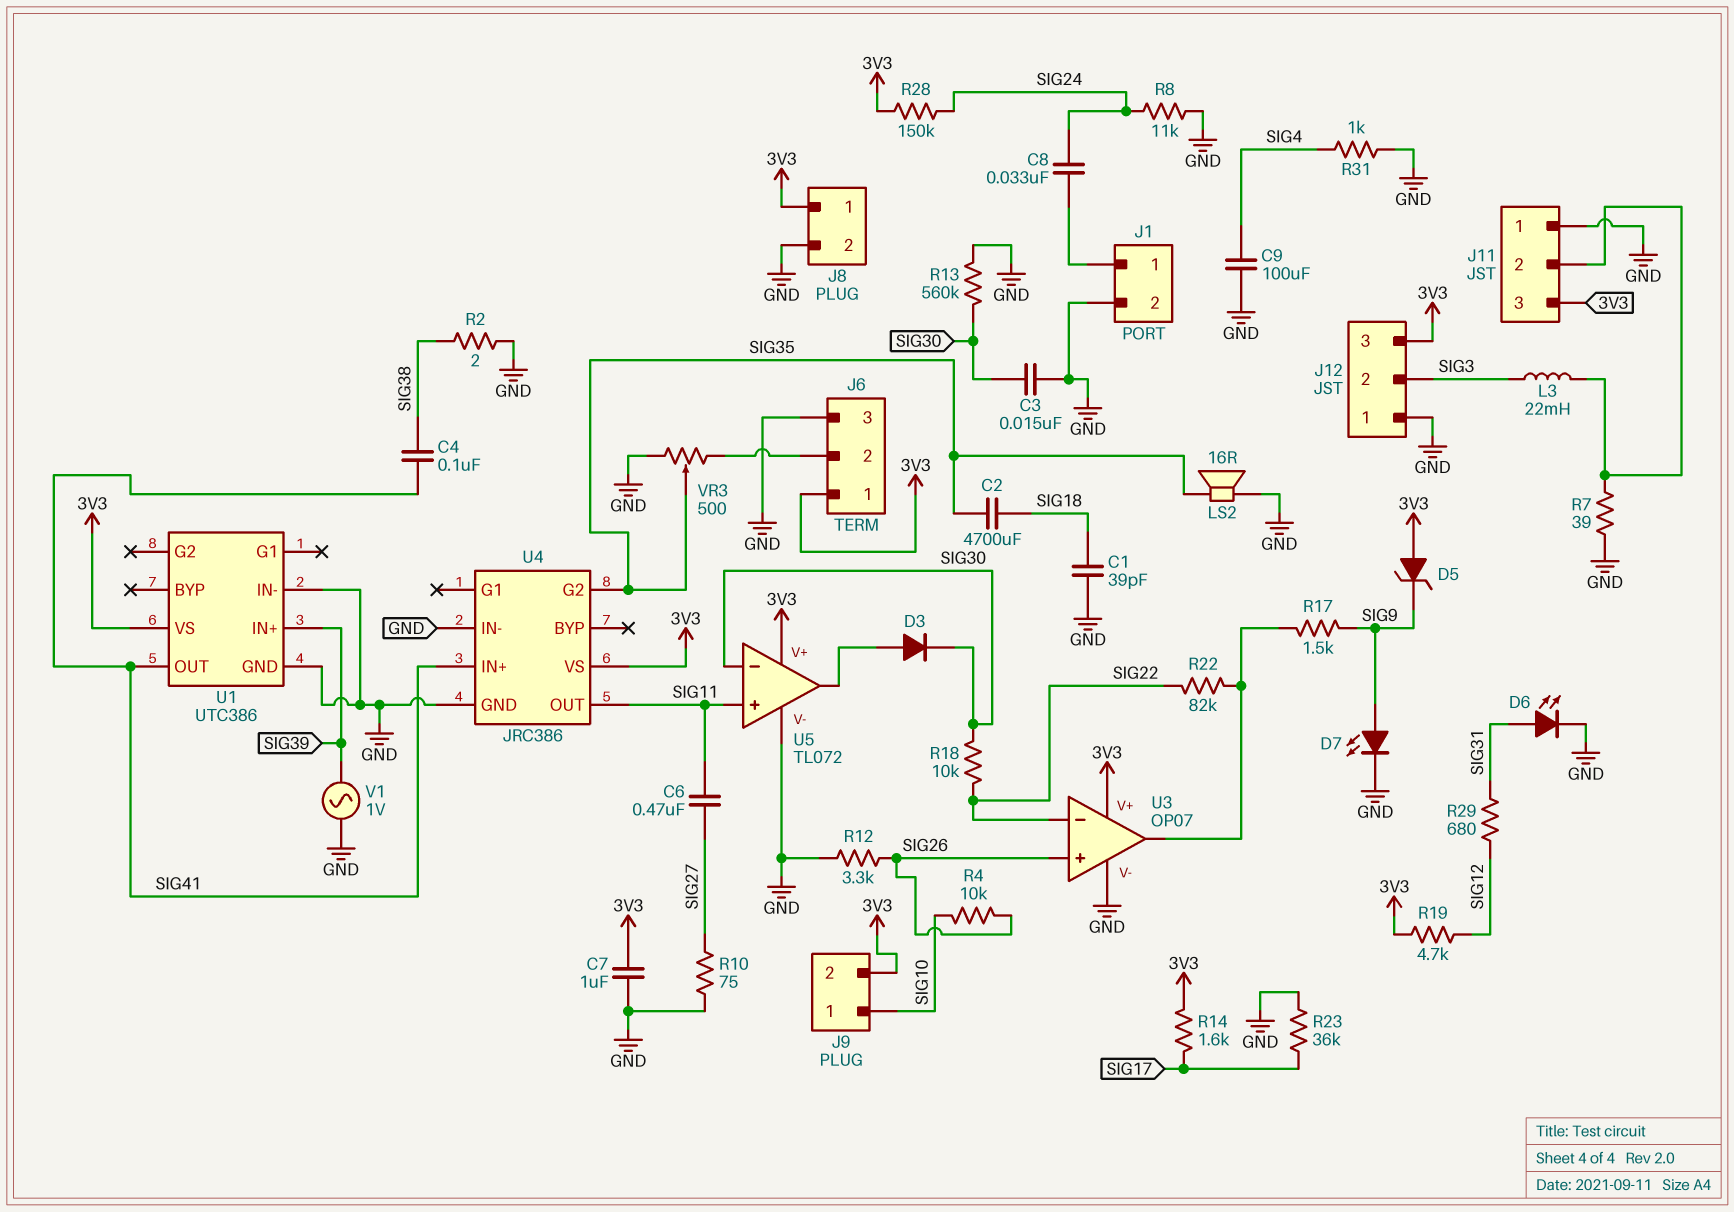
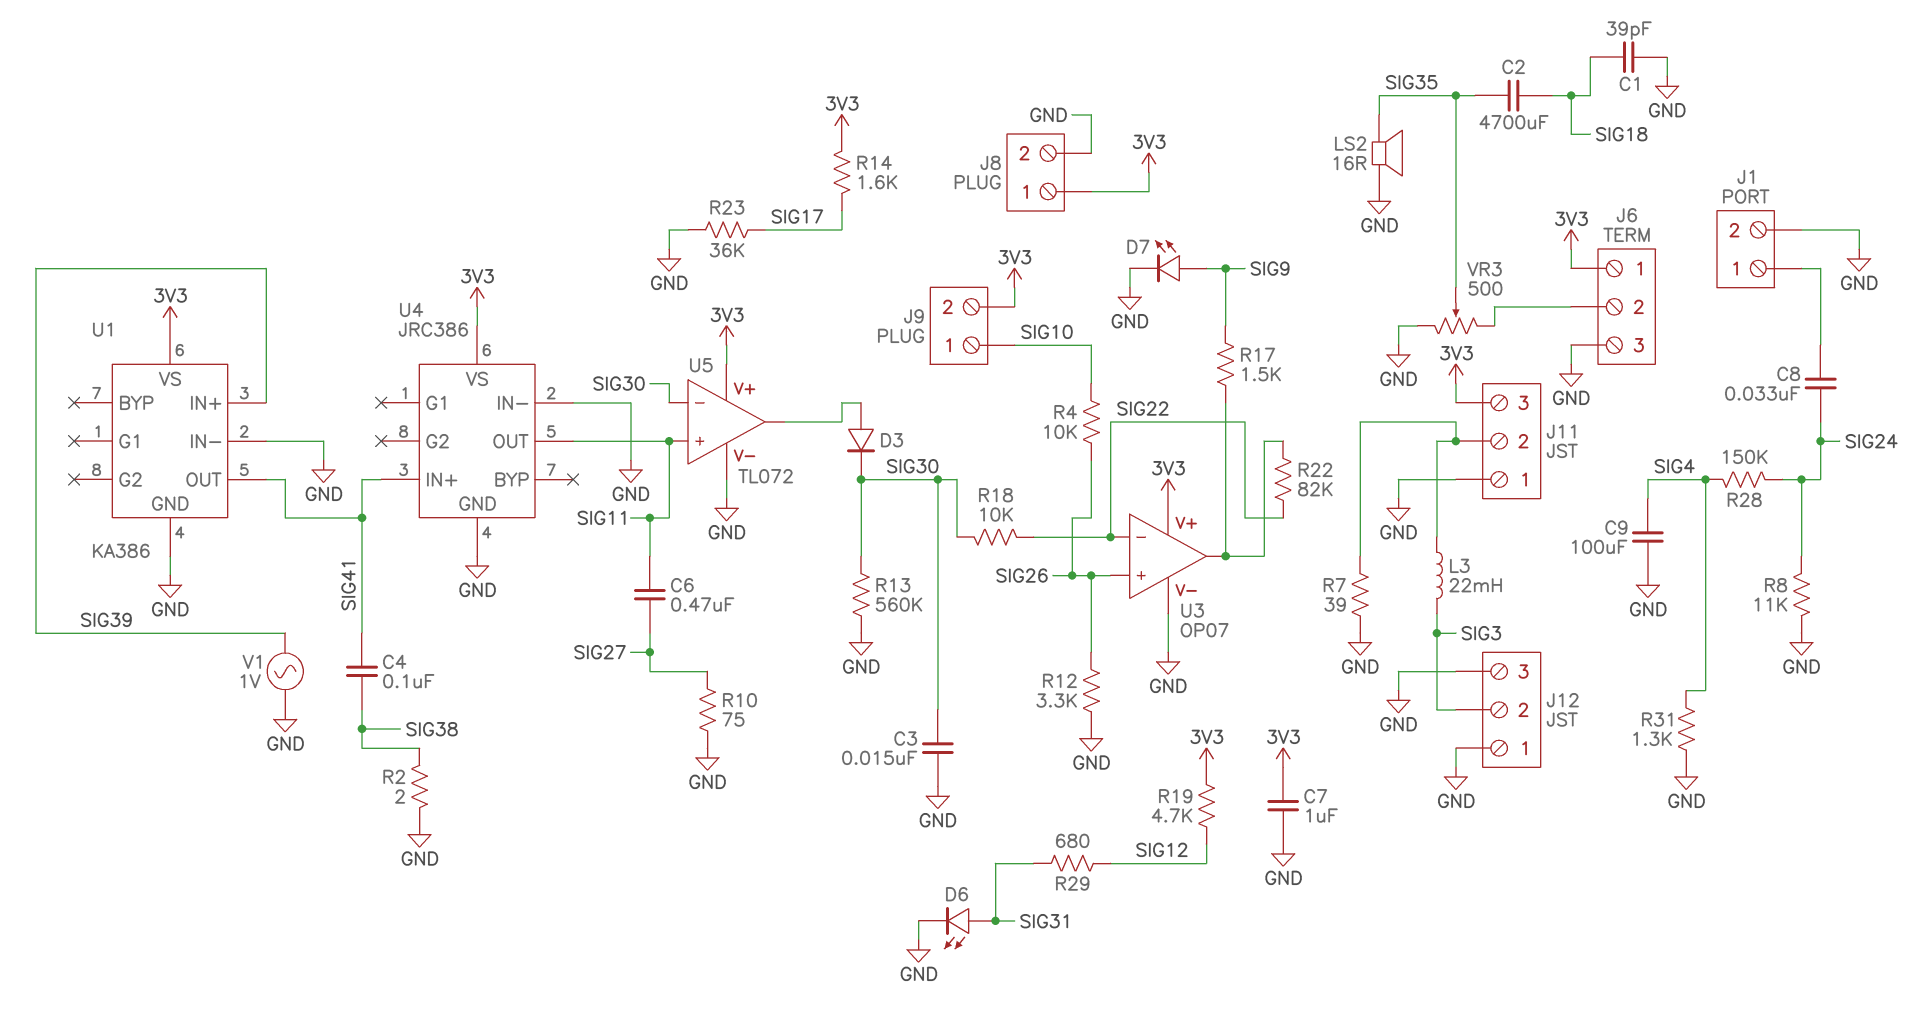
D5: zener (A 3V3, K SIG9) -> none
J12 pin 3: 3V3 -> GND
R28: 150k (3V3, SIG24) -> 150k (SIG4, SIG24)
R31: 1k (GND, SIG4) -> 1.3k (GND, SIG4)
U1: UTC386 -> KA386
U4 pin G2: SIG35 -> none

